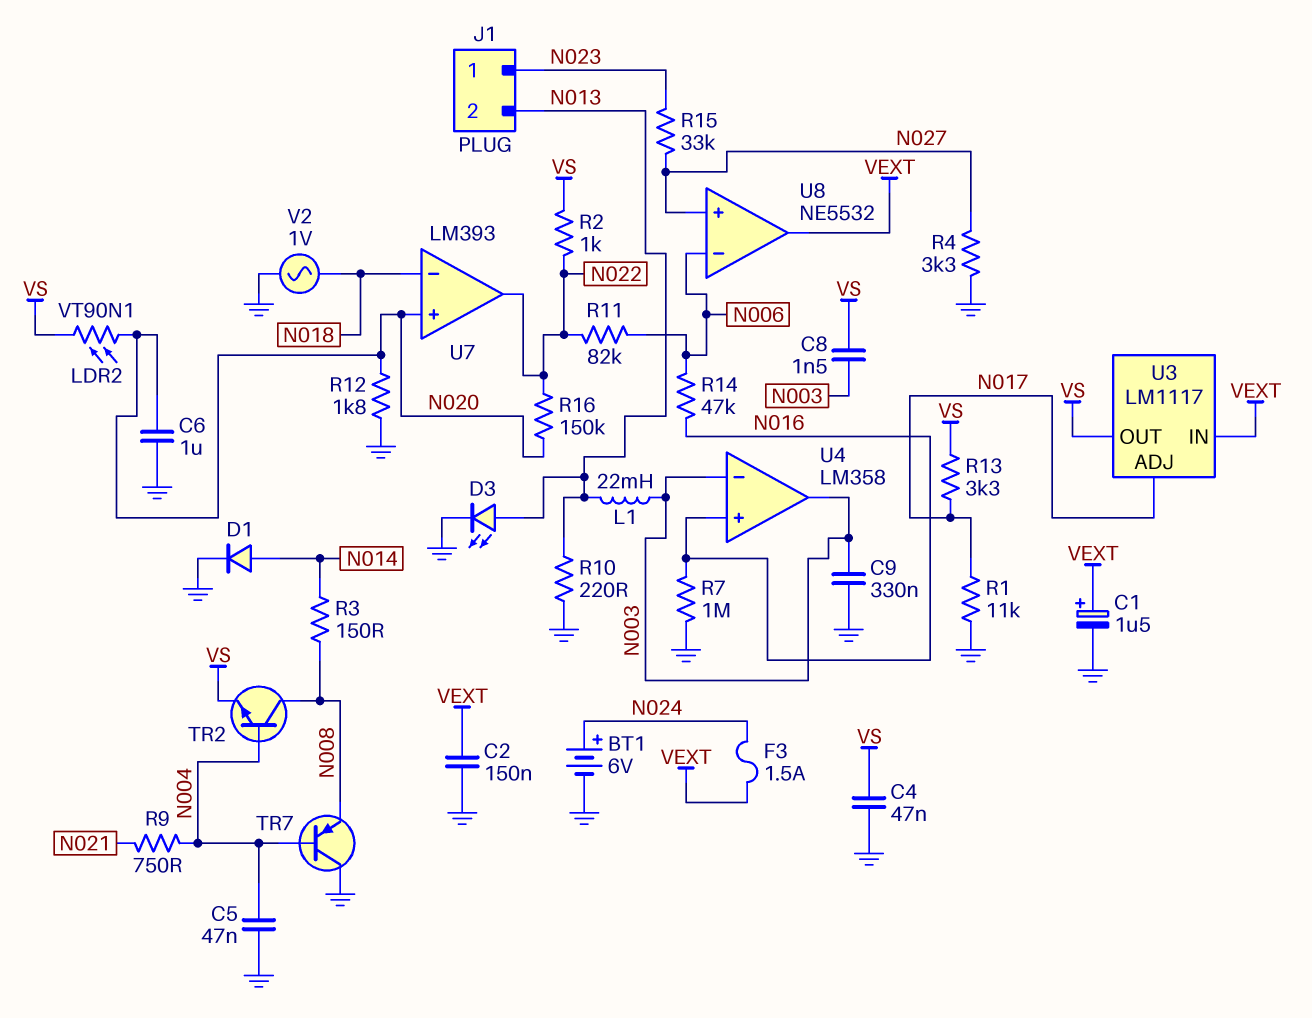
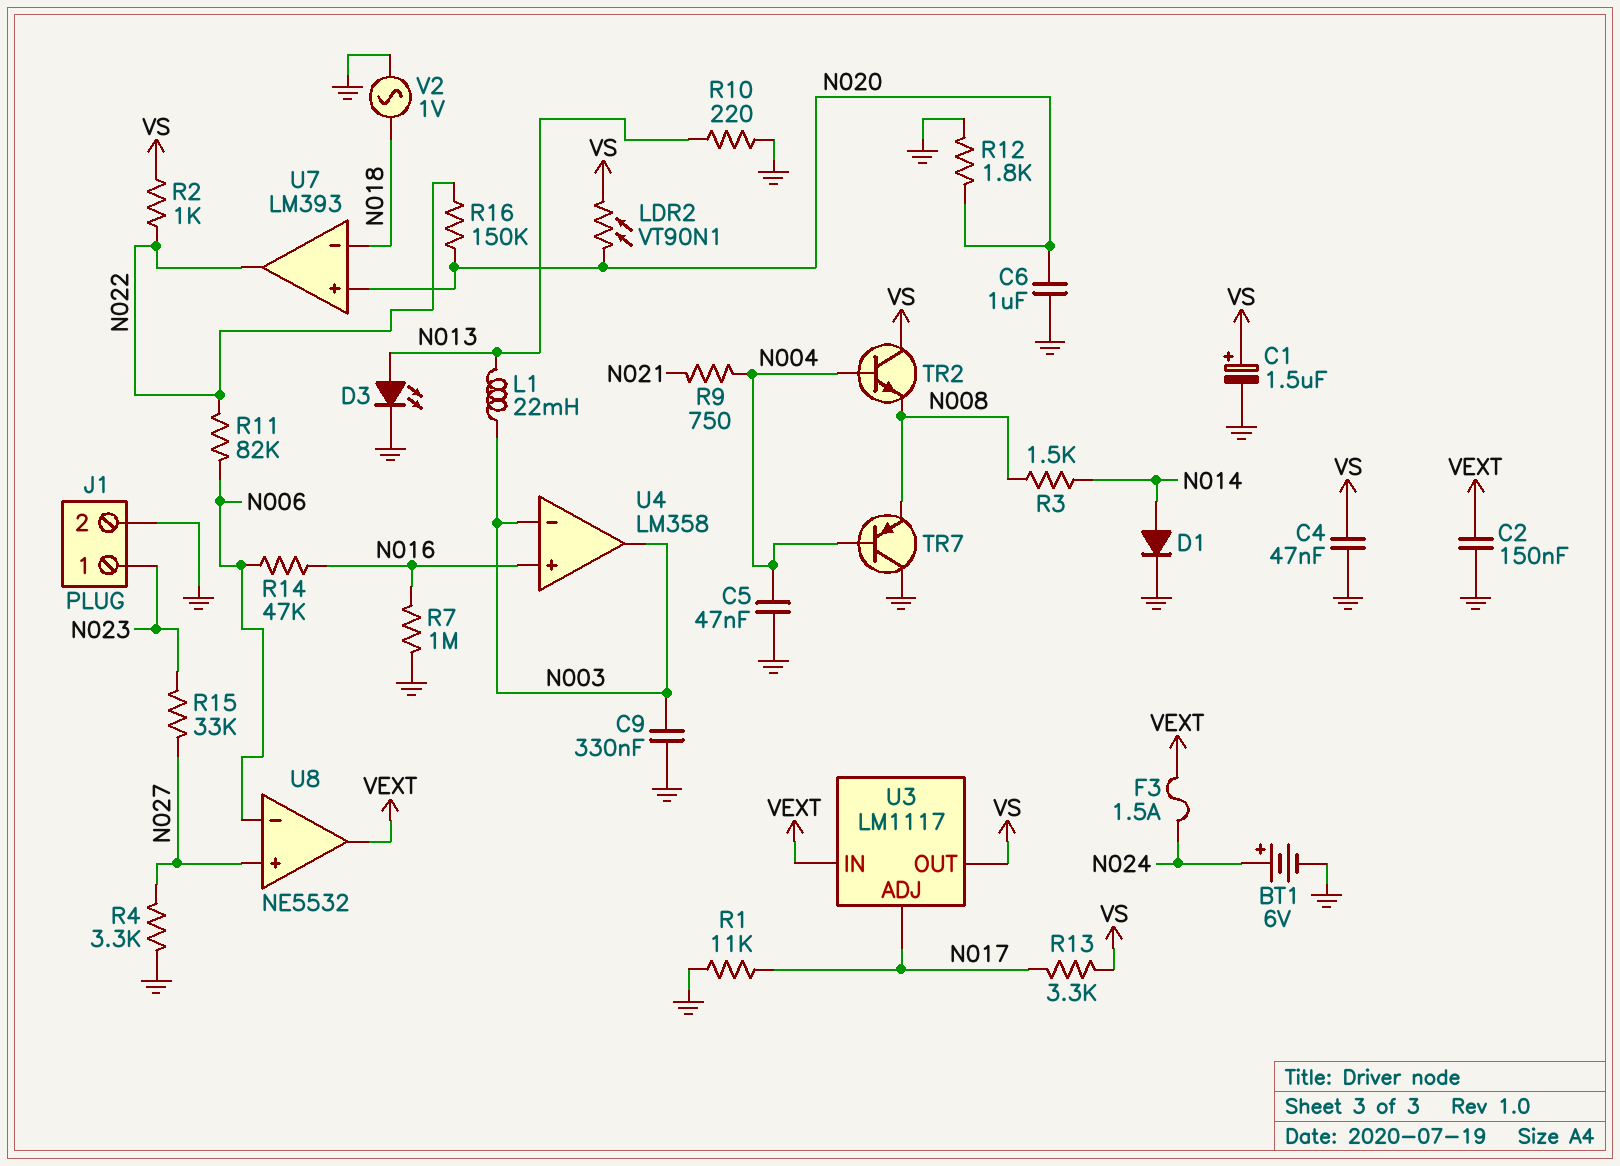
C1: 1.5uF (plus VEXT, minus GND) -> 1.5uF (plus VS, minus GND)
C8: 1.5nF (N003, VS) -> none
J1 pin 2: N013 -> GND
R3: 150 (N008, N014) -> 1.5k (N008, N014)
TR2: NPN (B N004, C N008, E VS) -> NPN (B N004, C VS, E N008)

